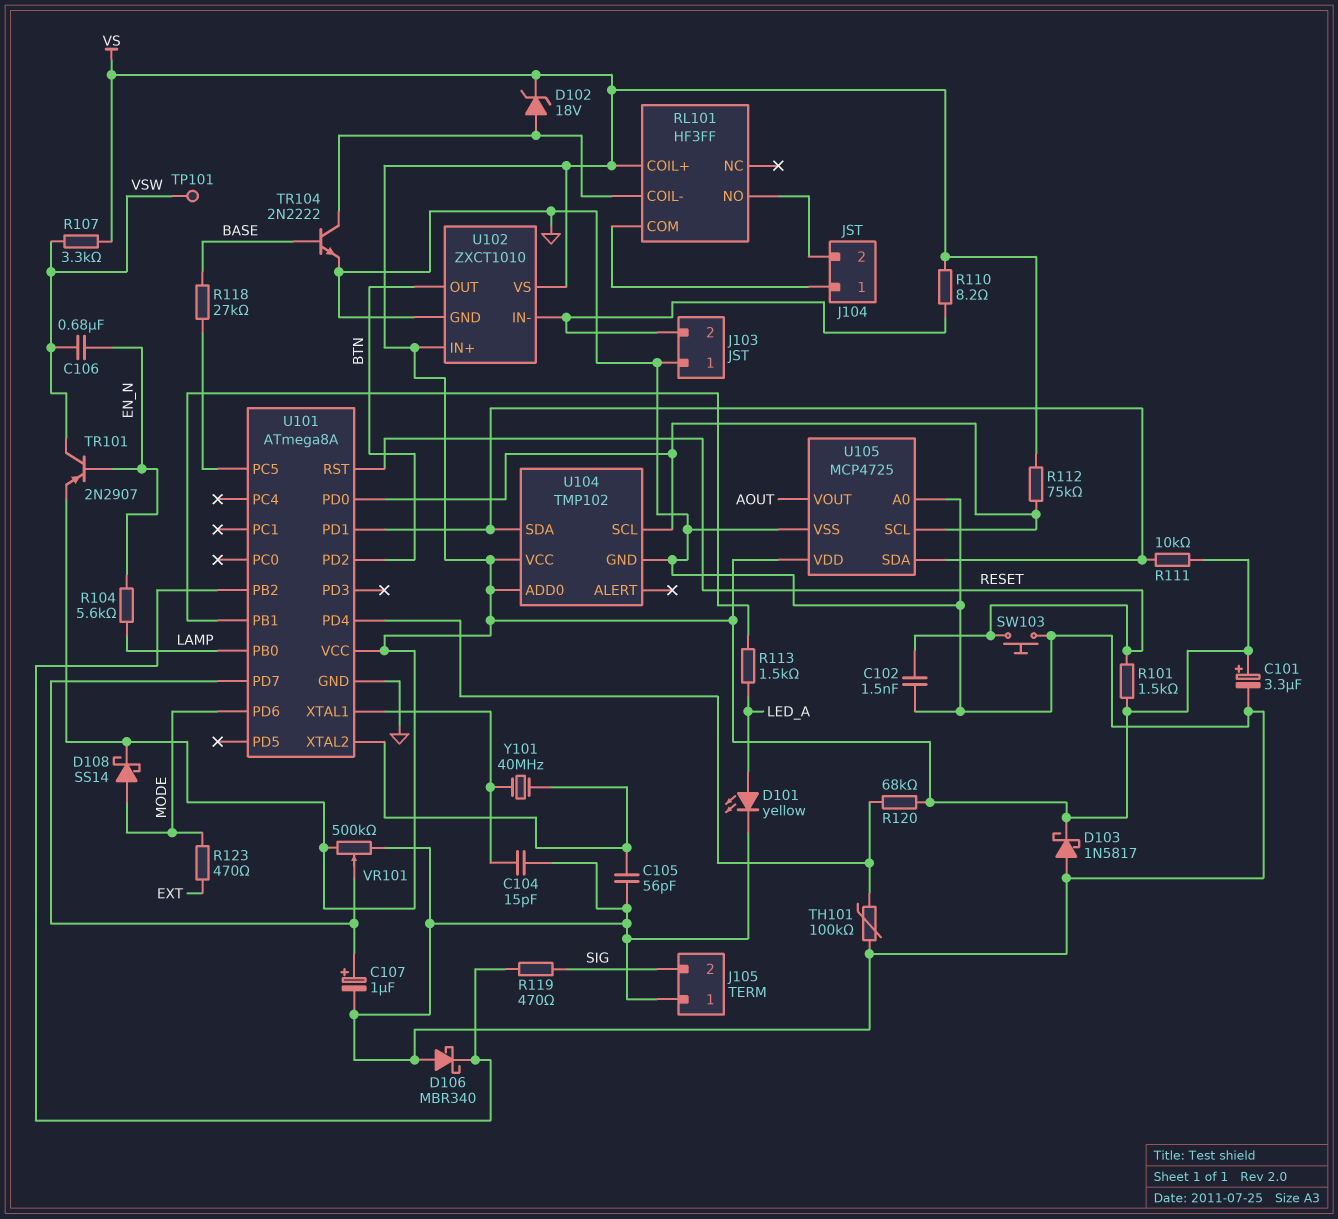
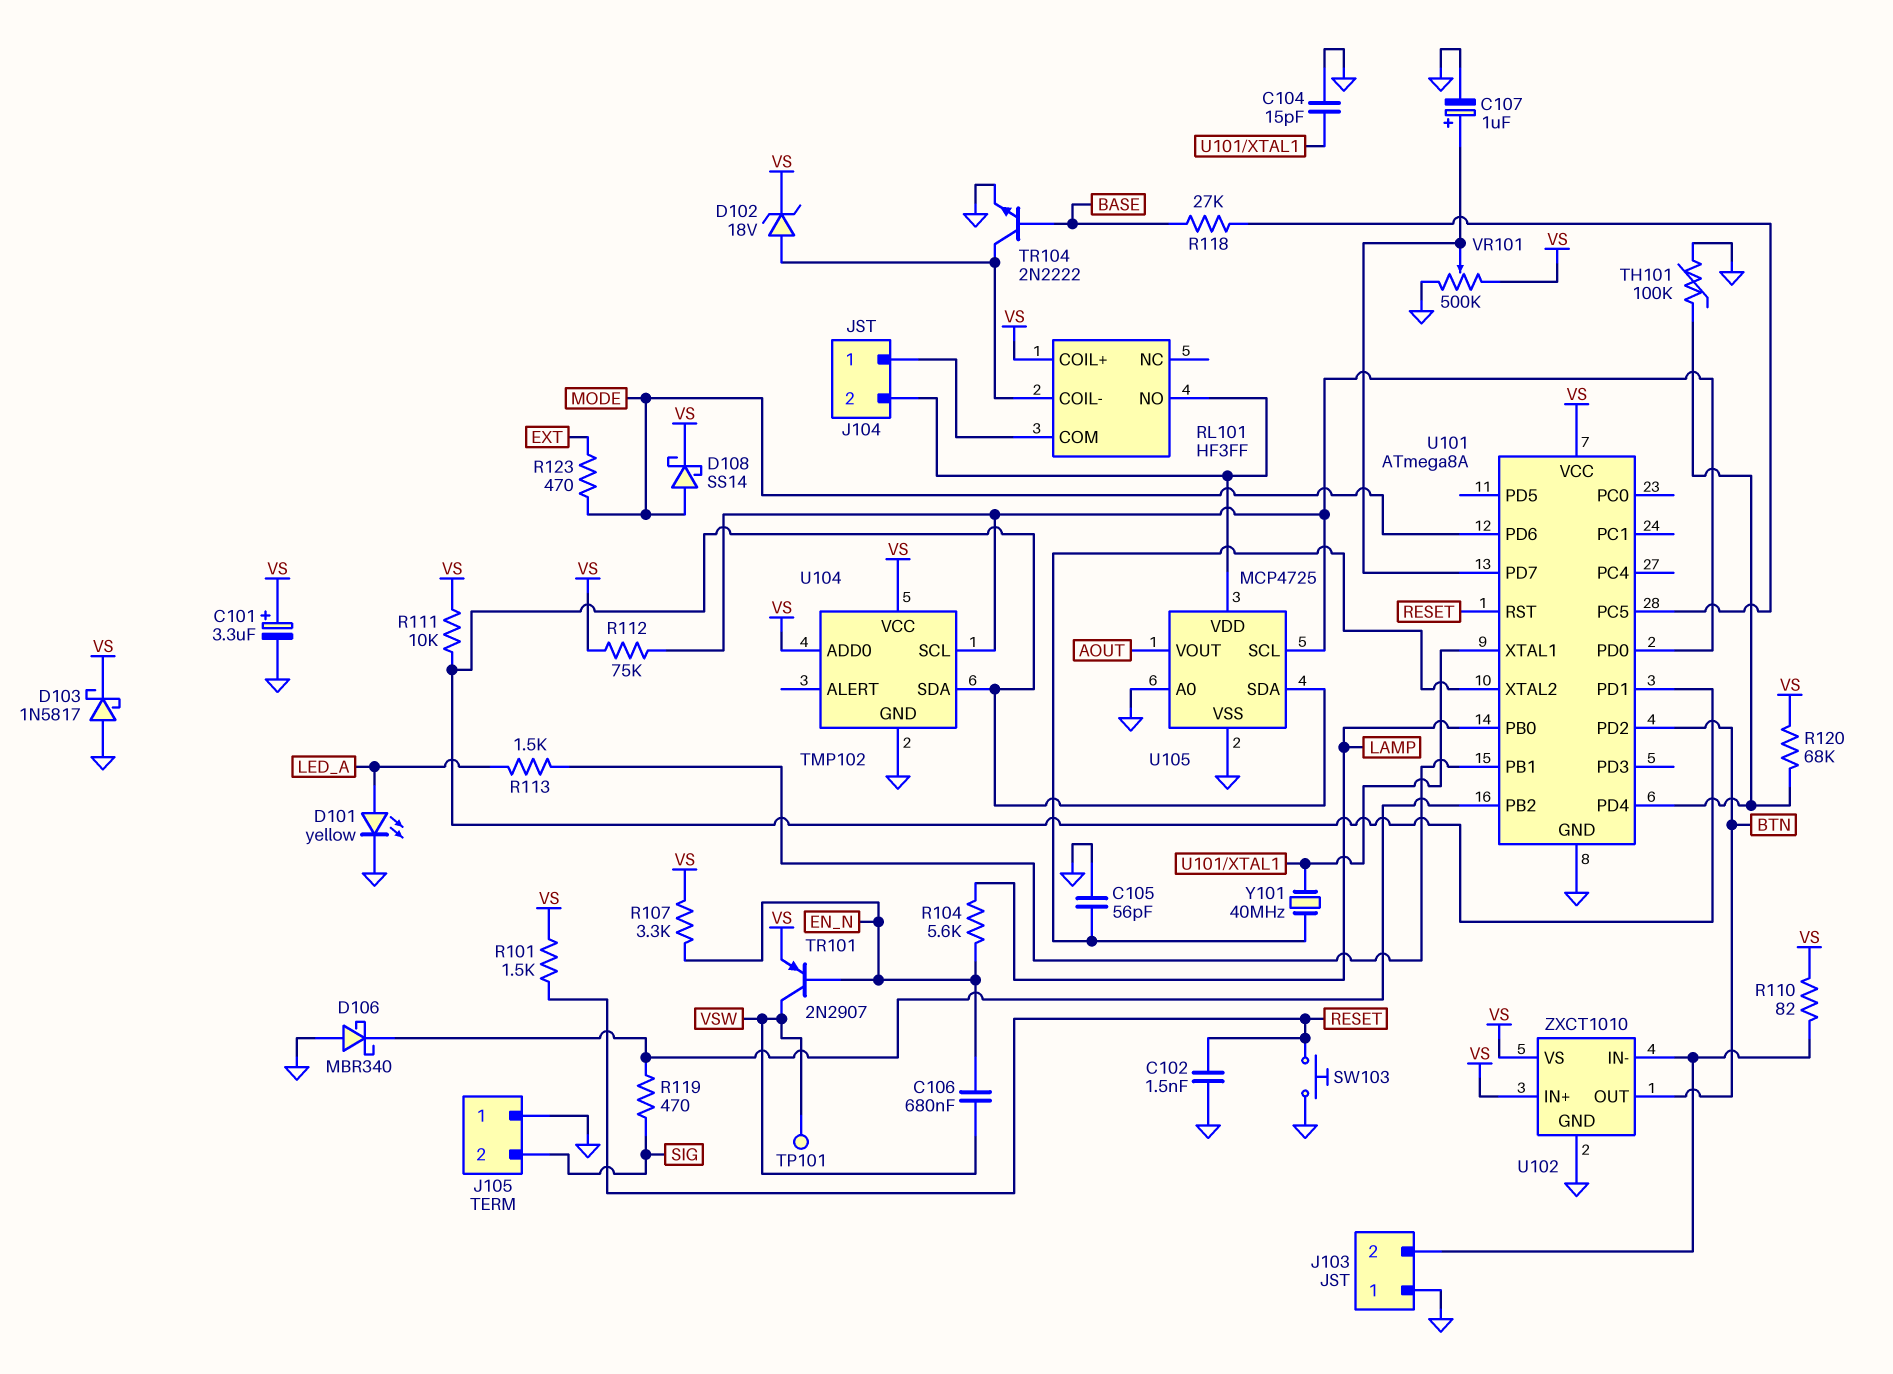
R107: 3.3k (VS, VSW) -> 3.3k (EN_N, VS)
R110: 8.2 (J103/2, VS) -> 82 (J103/2, VS)
U105 pin VDD: VS -> J104/2

